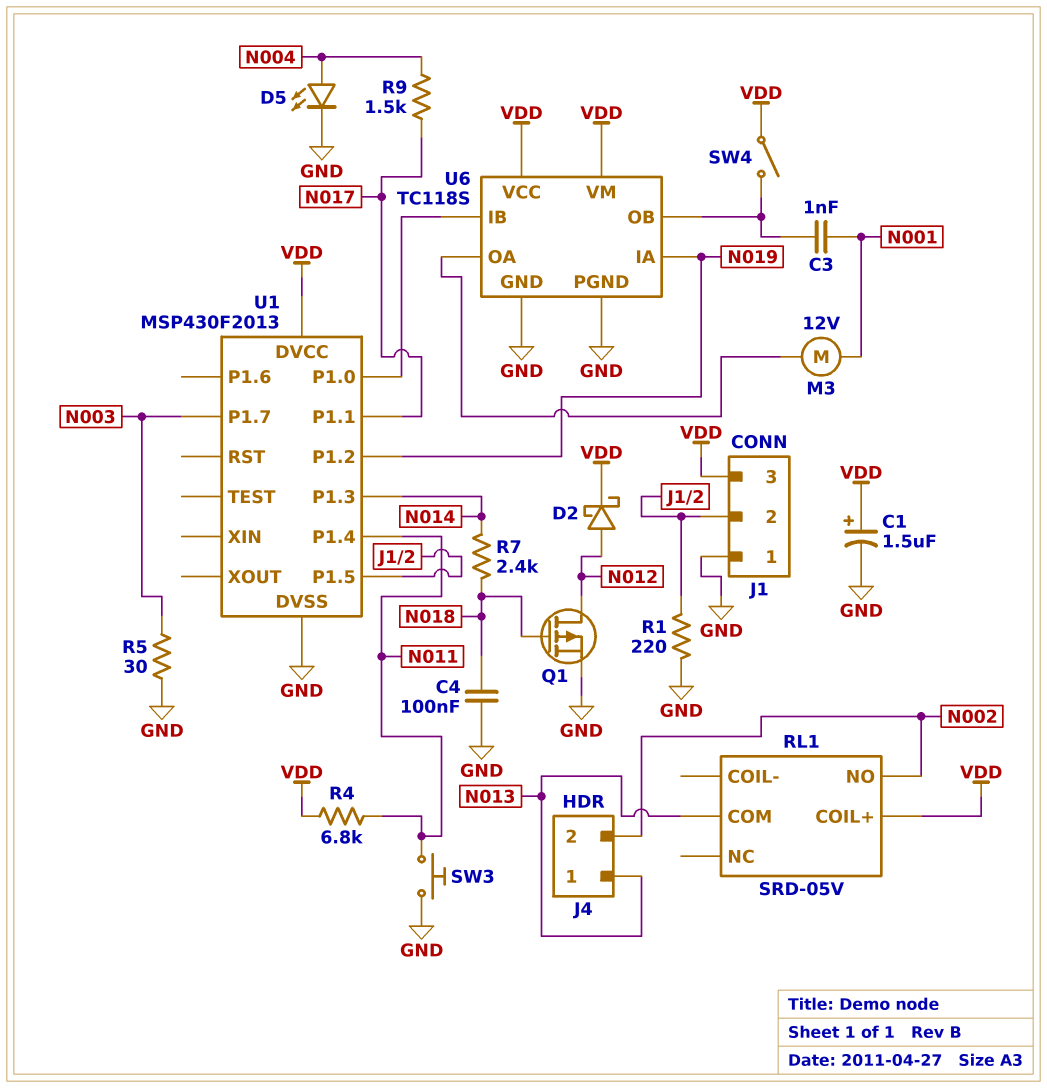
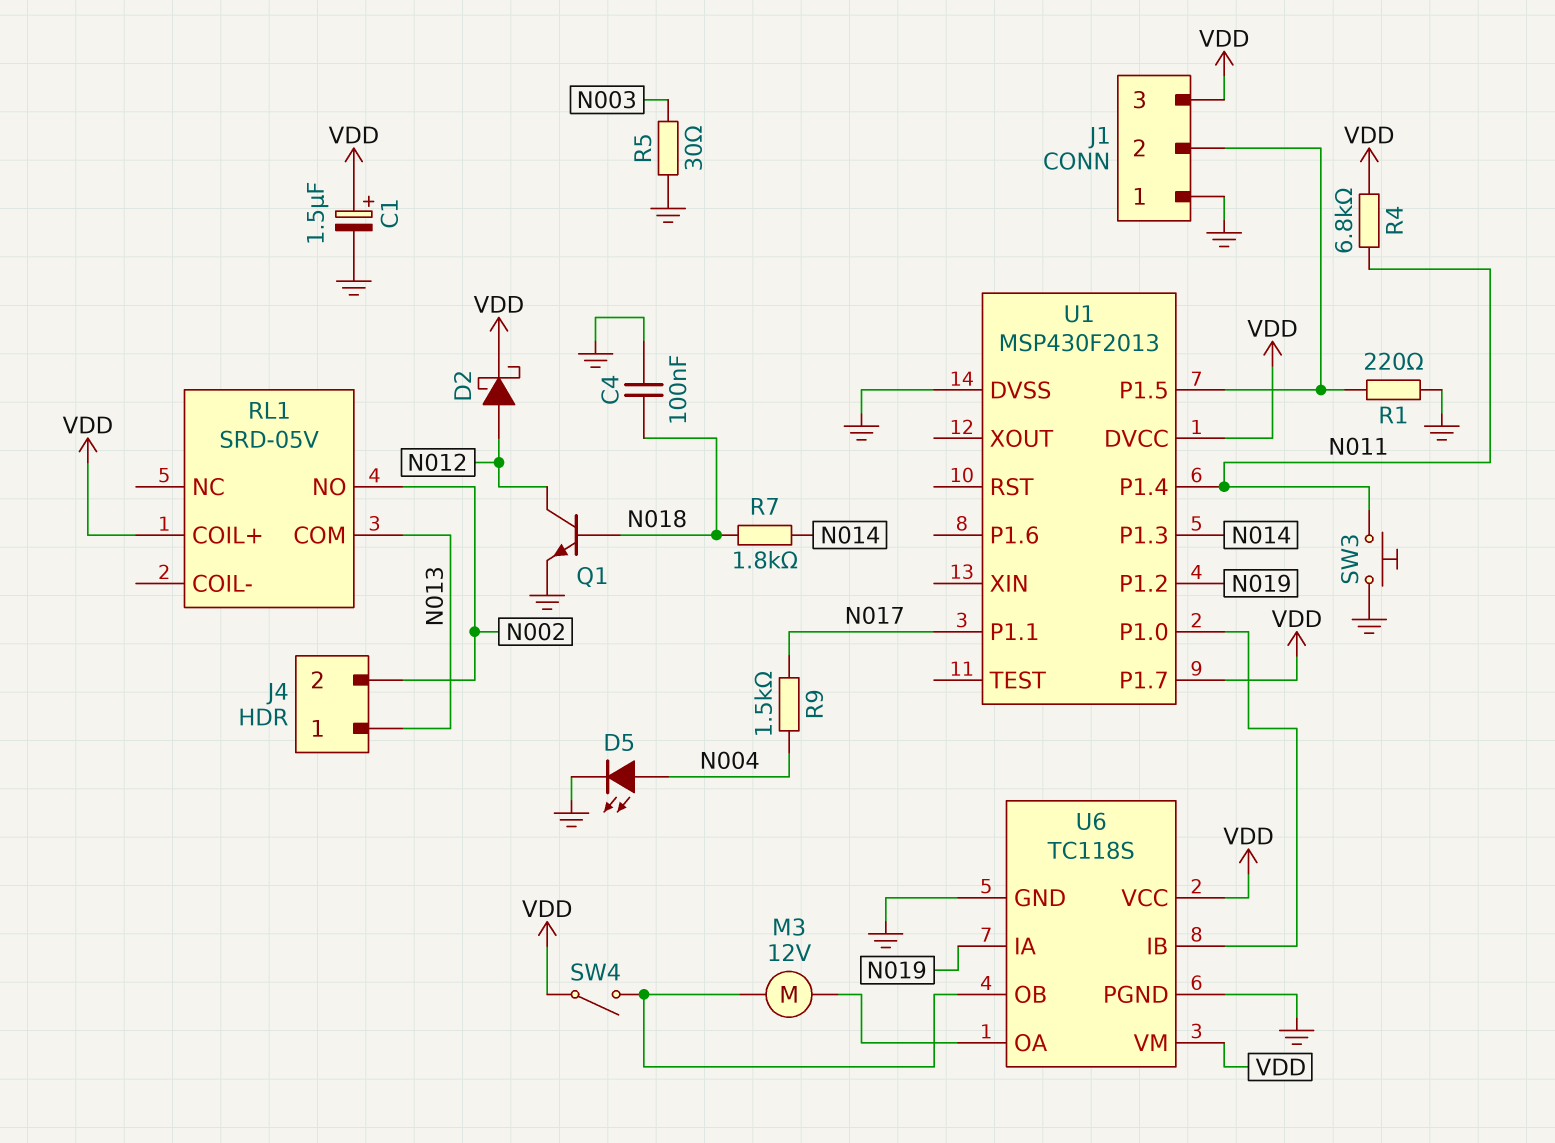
C3: 1nF (N001, U6/OB) -> none
M3: motor 12V (N001, U6/OA) -> motor 12V (U6/OA, U6/OB)
Q1: PMOS (G N018, D N012, S GND) -> NPN (B N018, C N012, E GND)
R7: 2.4k (N014, N018) -> 1.8k (N014, N018)
U1 pin P1.7: N003 -> VDD

